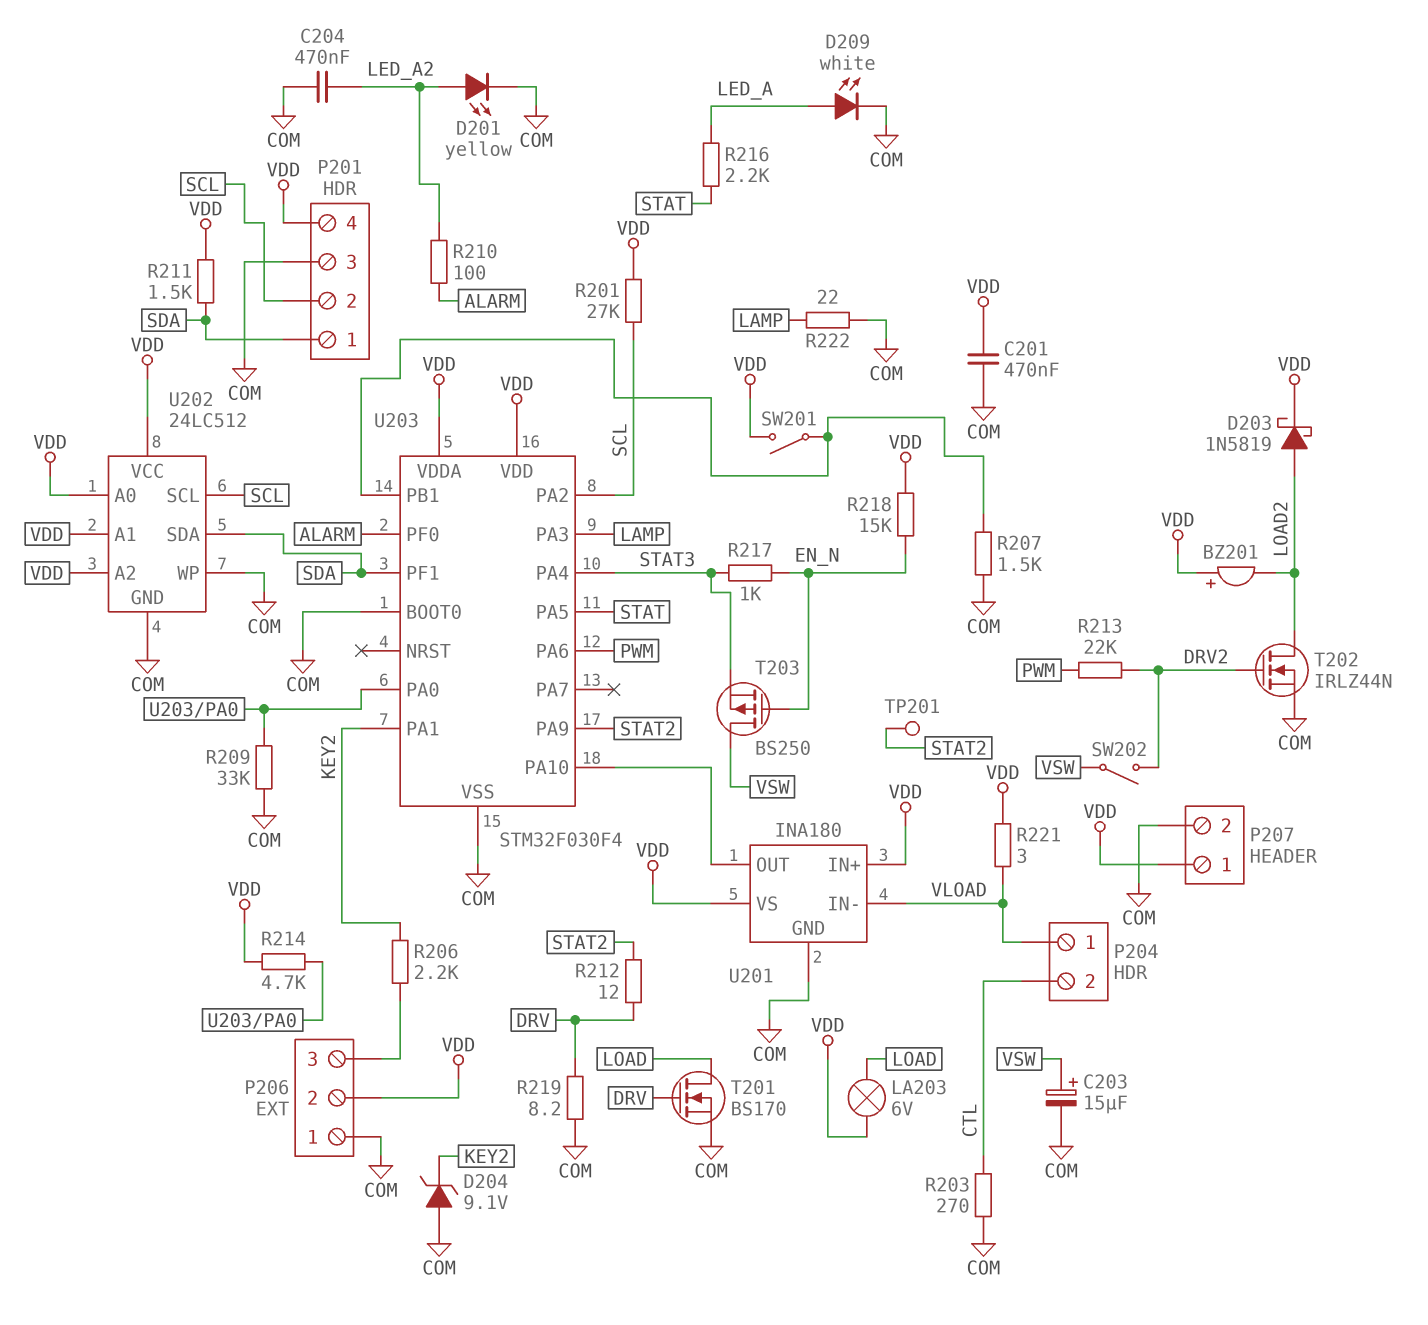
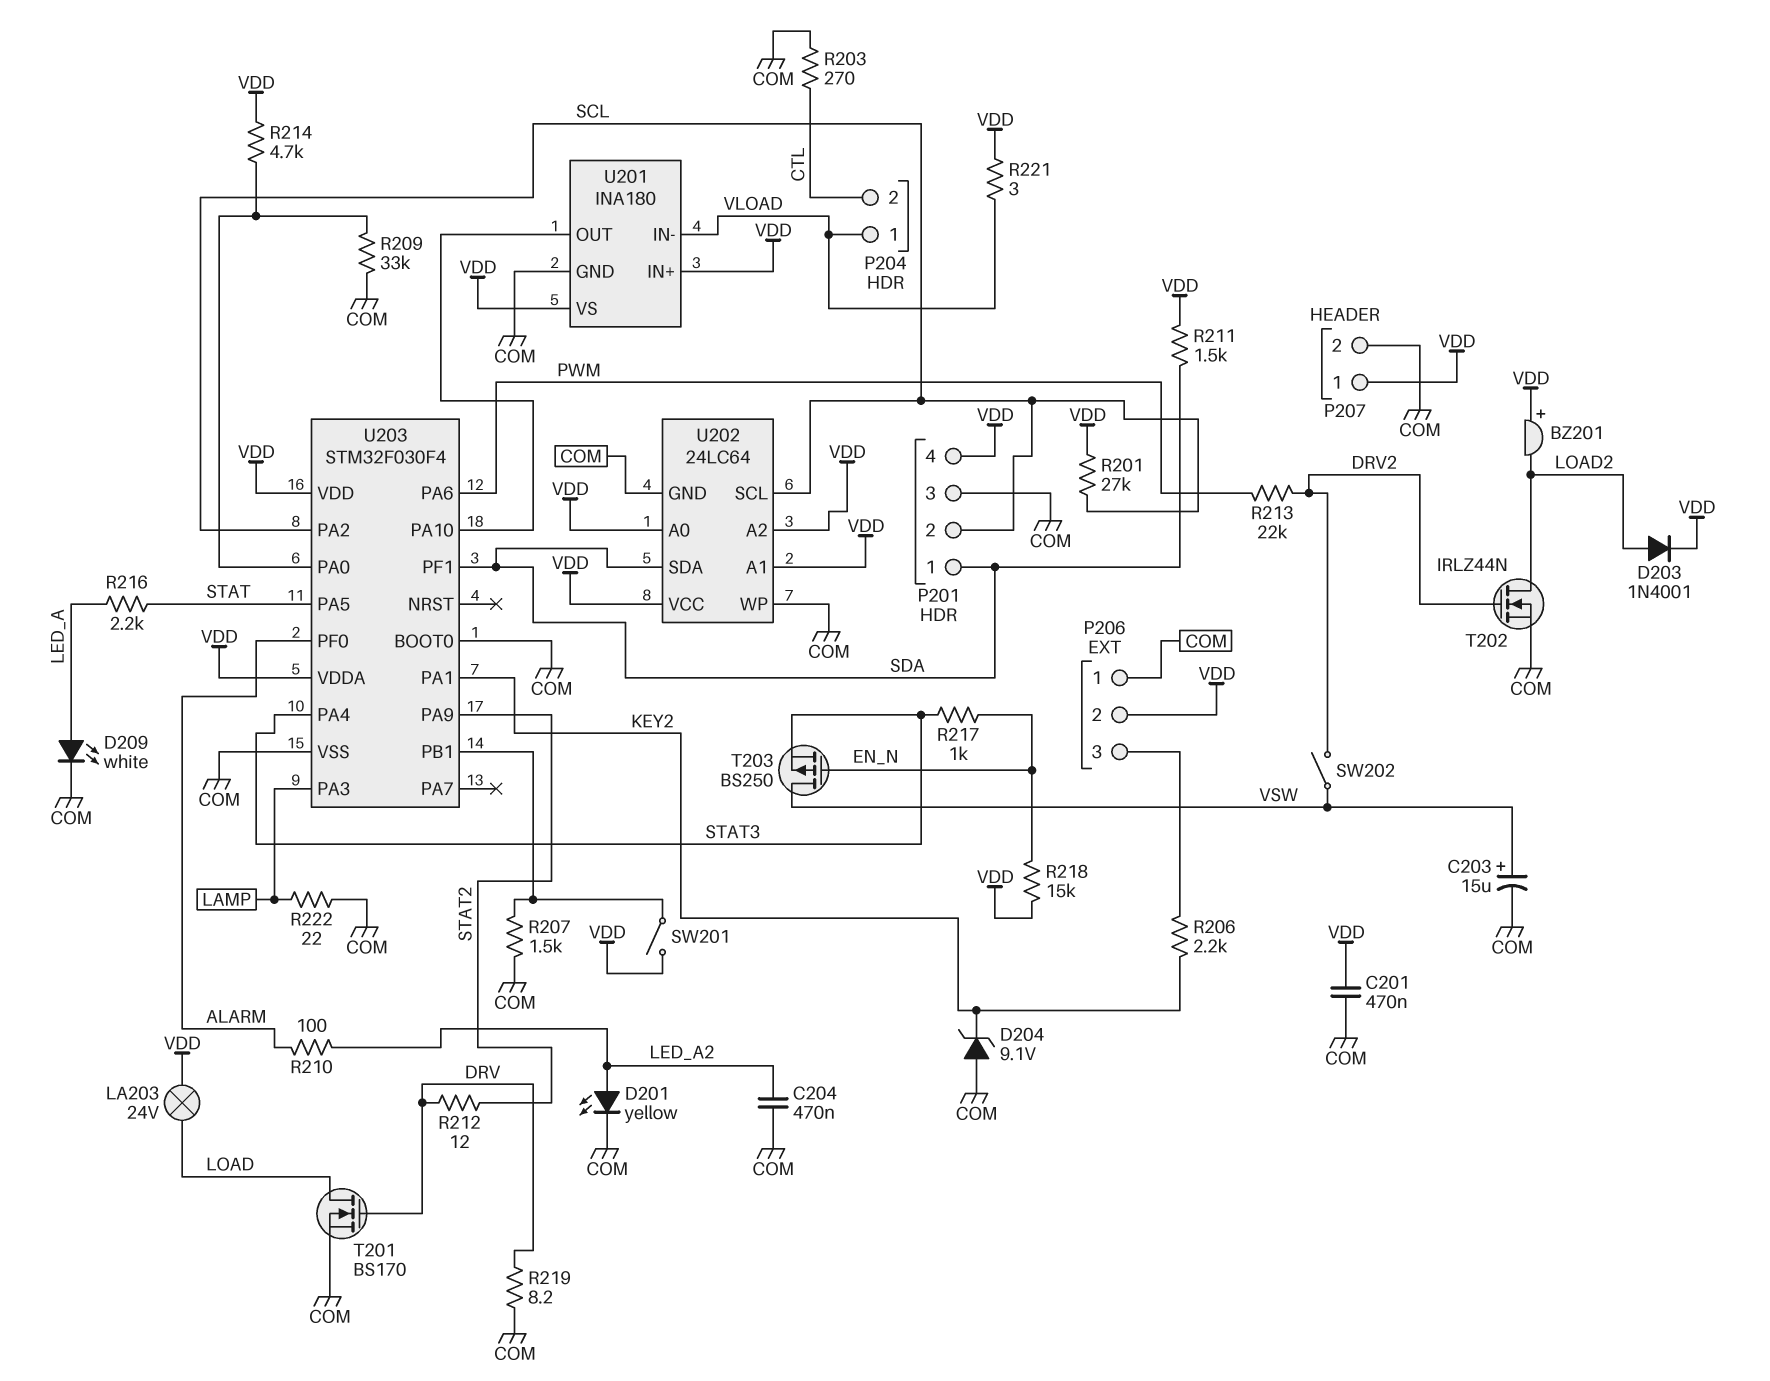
D203: schottky 1N5819 (A LOAD2, K VDD) -> diode 1N4001 (A LOAD2, K VDD)
LA203: lamp 6V (LOAD, VDD) -> lamp 24V (LOAD, VDD)
TP201: test point (STAT2) -> none
U202: 24LC512 -> 24LC64

